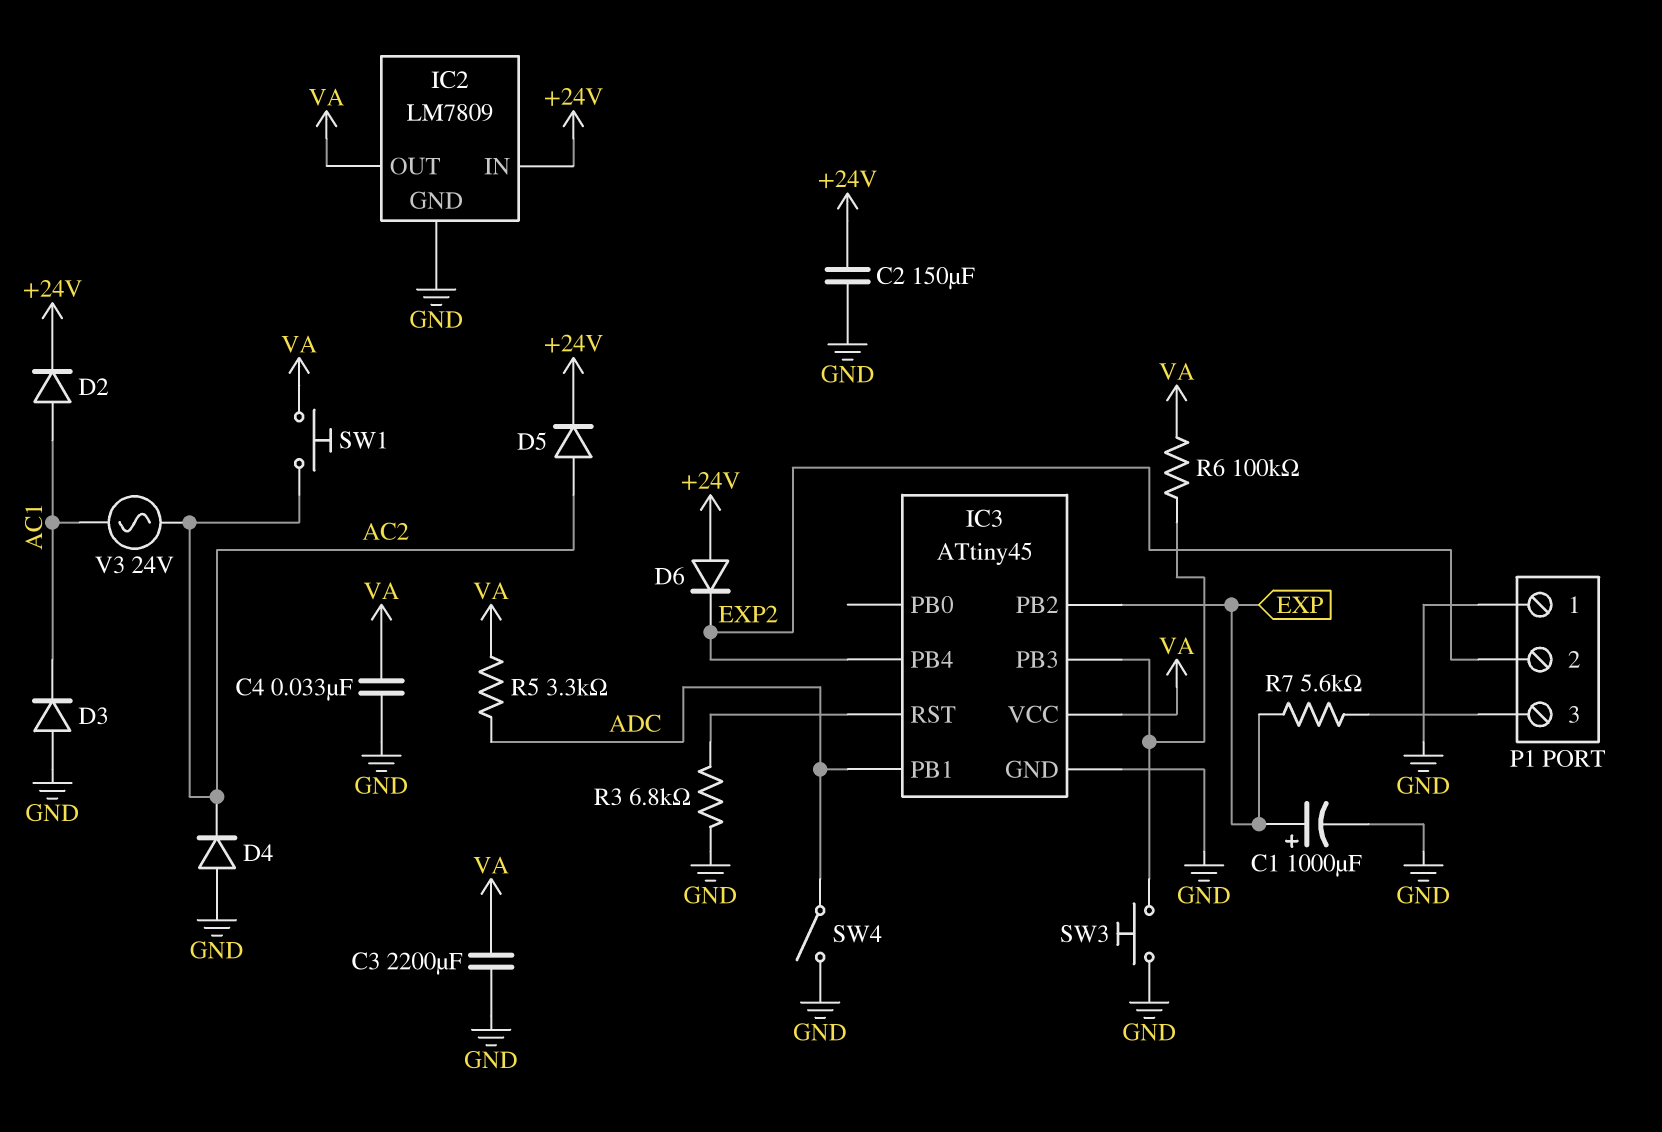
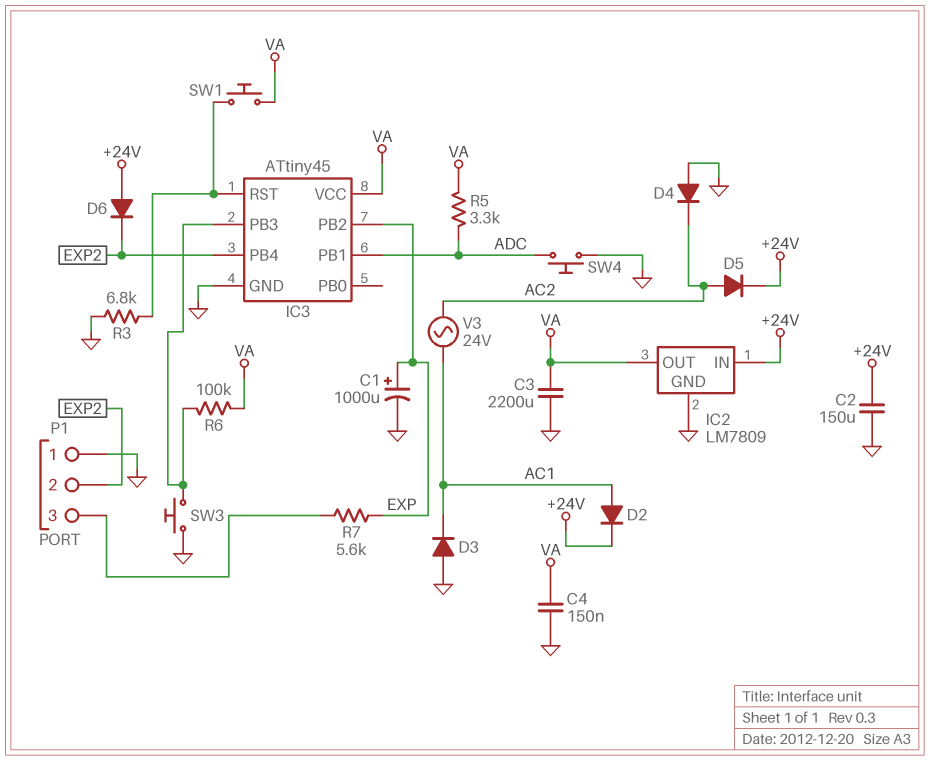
C4: 33nF (GND, VA) -> 150nF (GND, VA)
SW1: button (AC2, VA) -> button (IC3/RST, VA)
SW4: switch (ADC, GND) -> button (ADC, GND)

